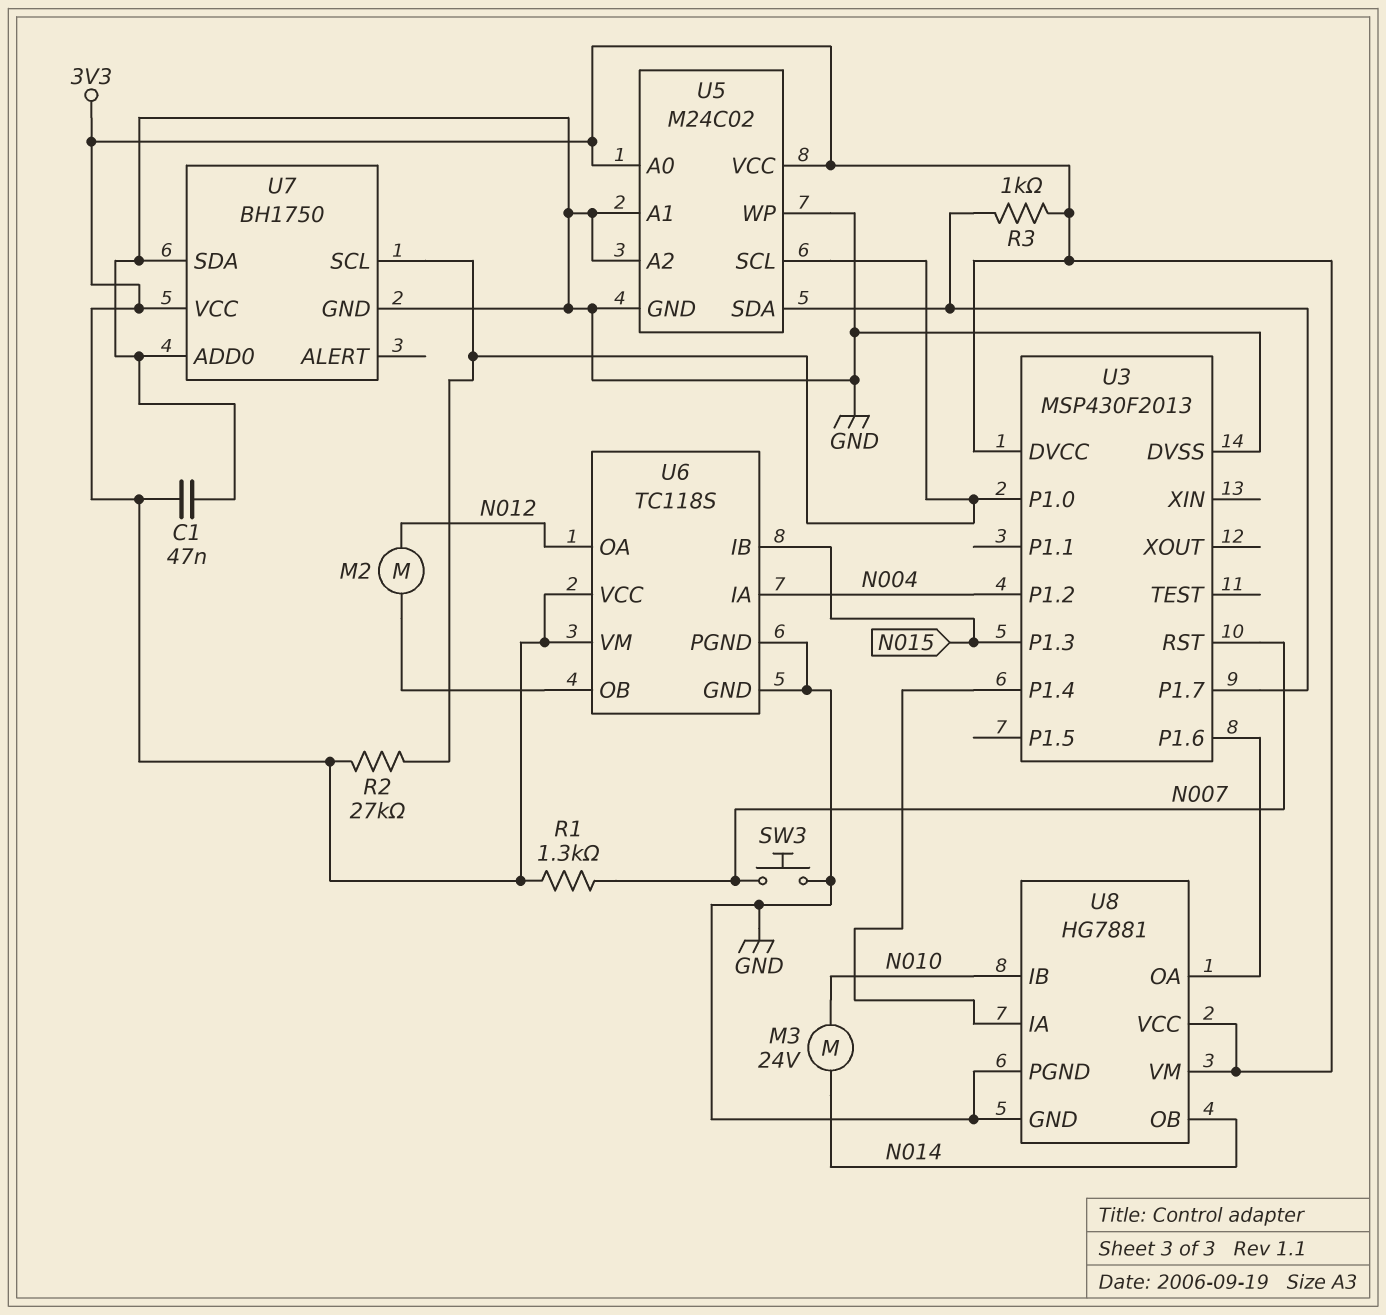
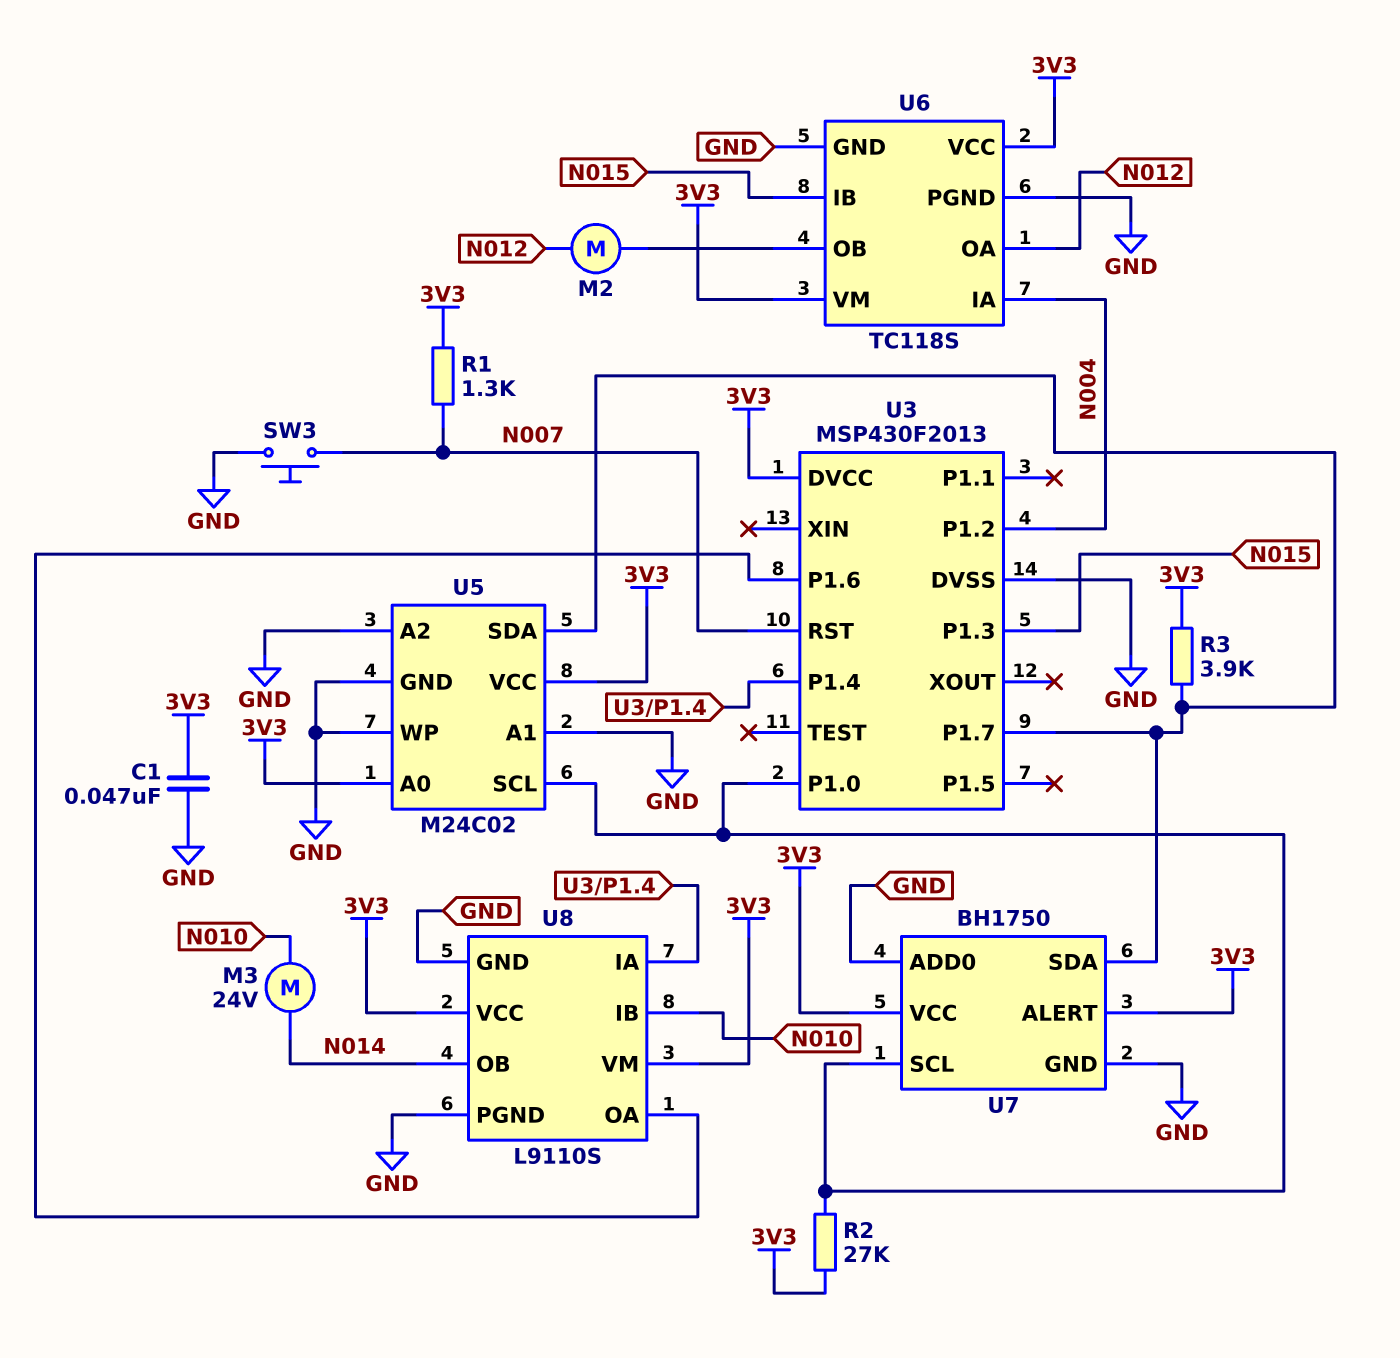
R3: 1k (3V3, U3/P1.7) -> 3.9k (3V3, U3/P1.7)
U7 pin ALERT: none -> 3V3
U7 pin SDA: GND -> U3/P1.7
U8: HG7881 -> L9110S

